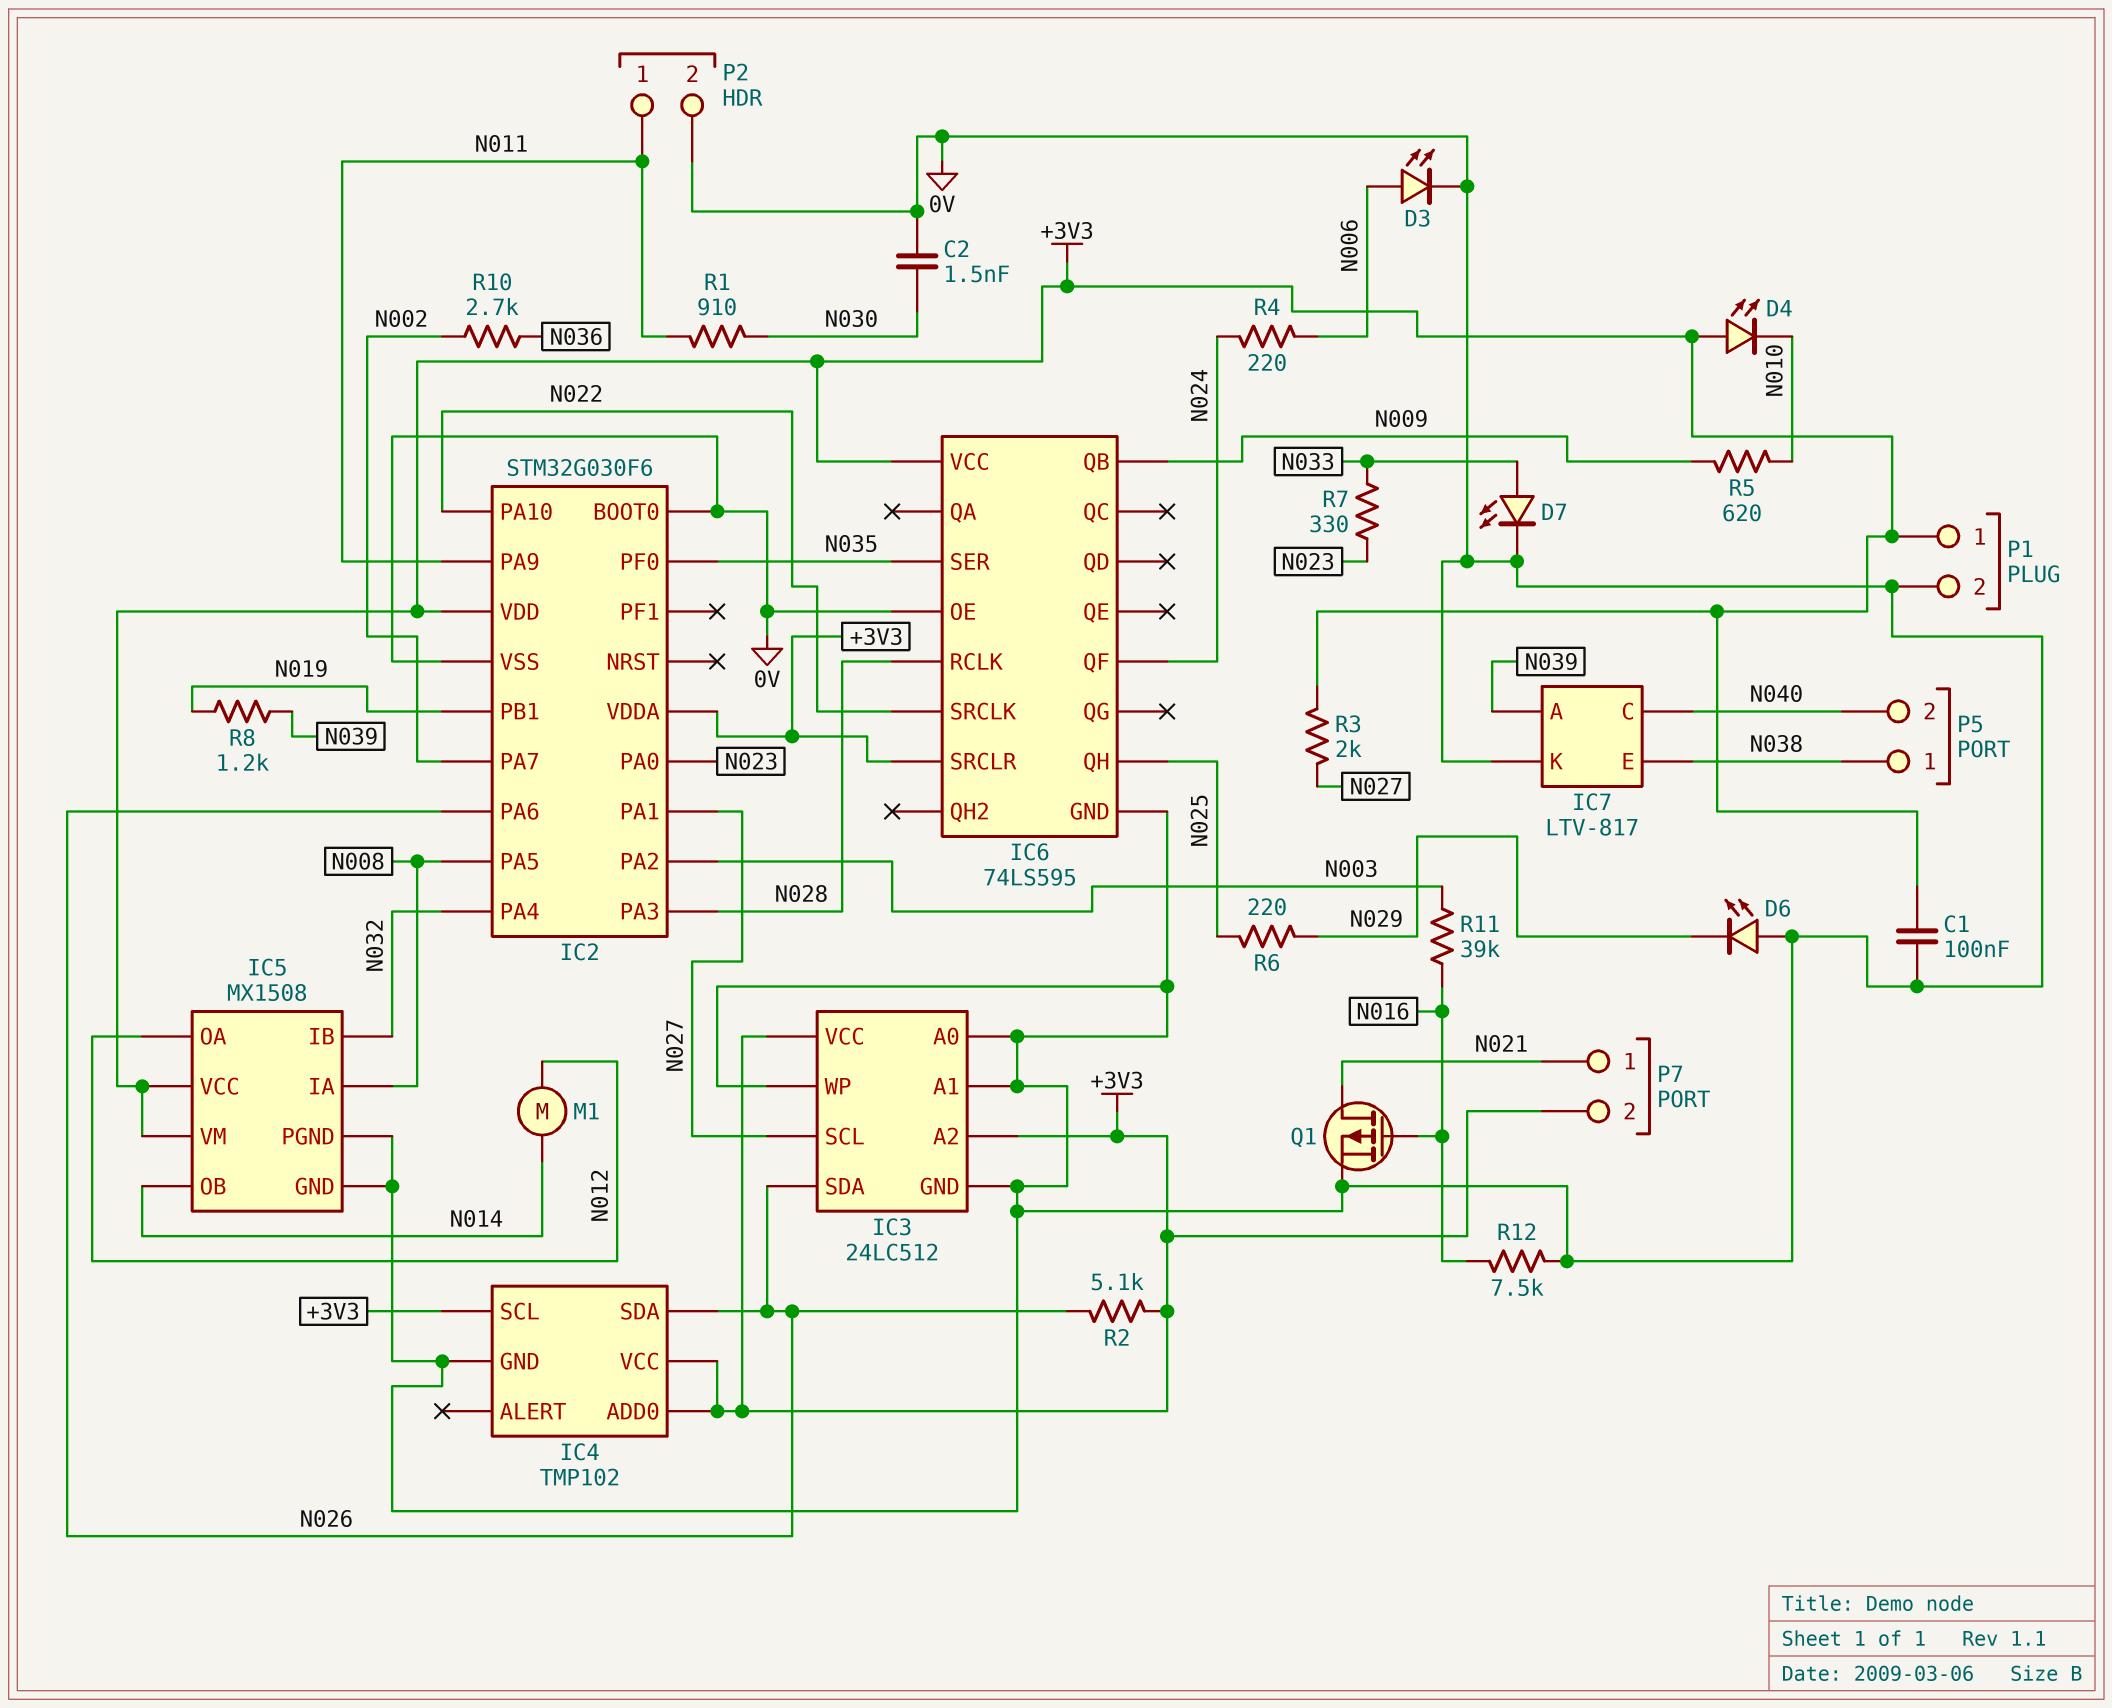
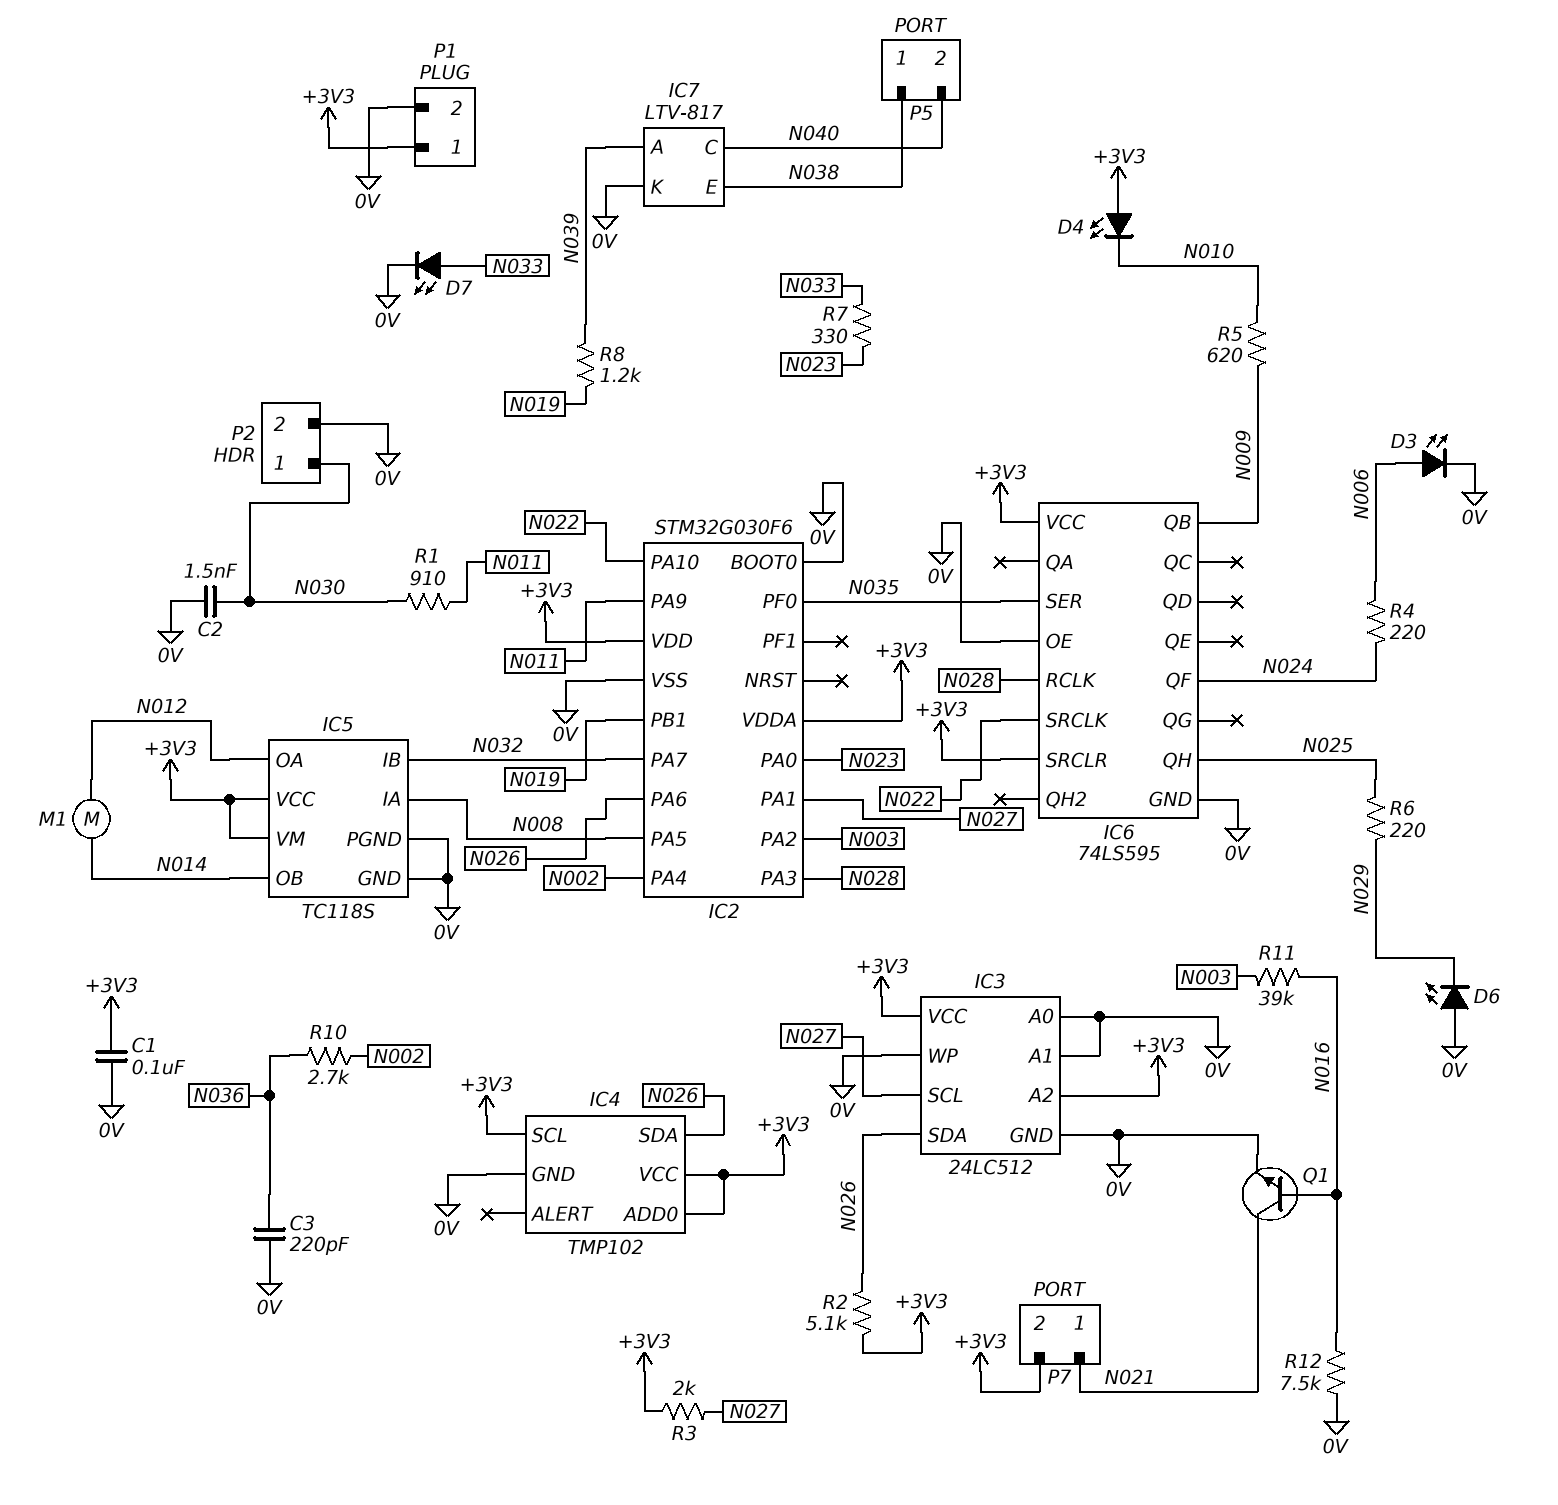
C3: none -> 220pF (0V, N036)
IC2 pin PA4: N032 -> N002
IC2 pin PA7: N002 -> N032
IC5: MX1508 -> TC118S
P2 pin 1: N011 -> N030
Q1: PMOS (G N016, D N021, S 0V) -> NPN (B N016, C N021, E 0V)

